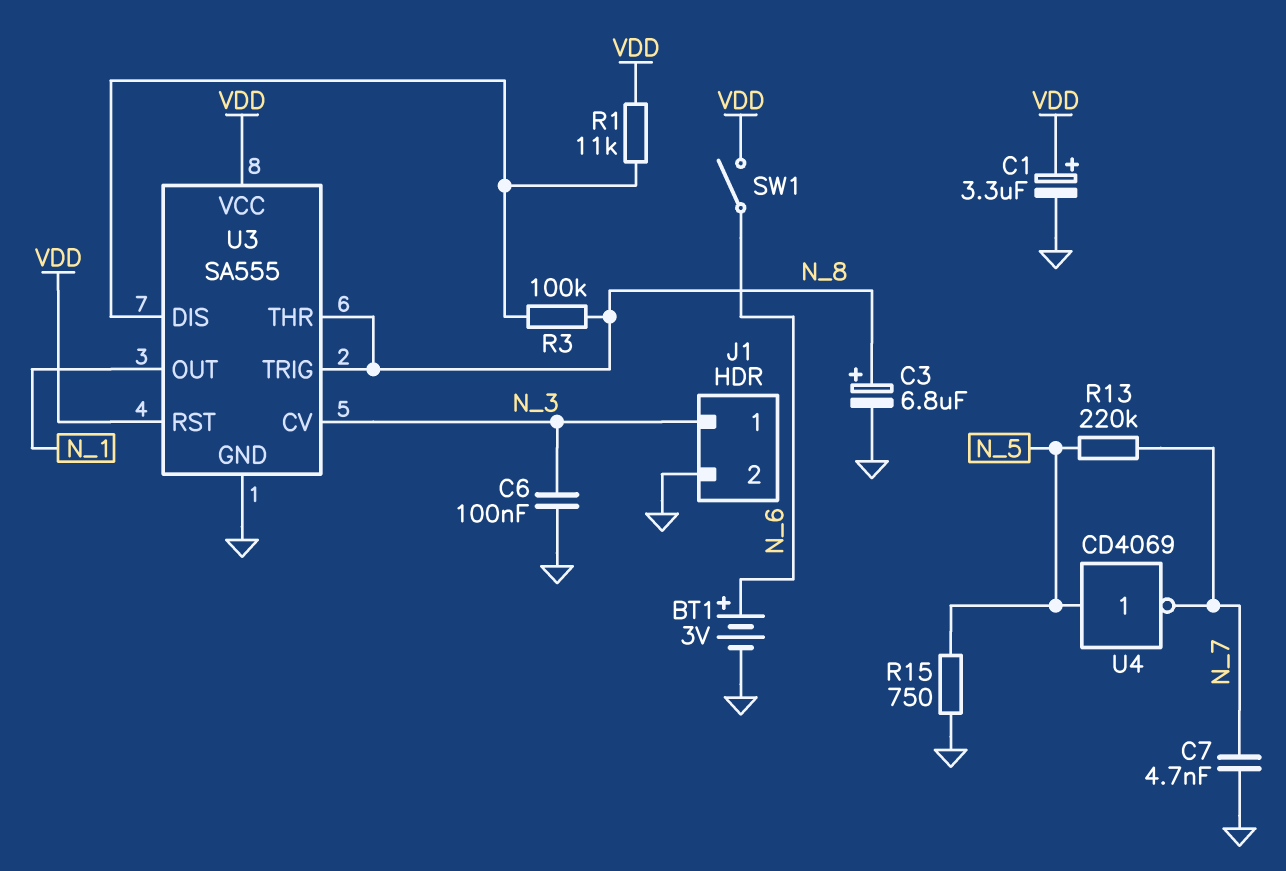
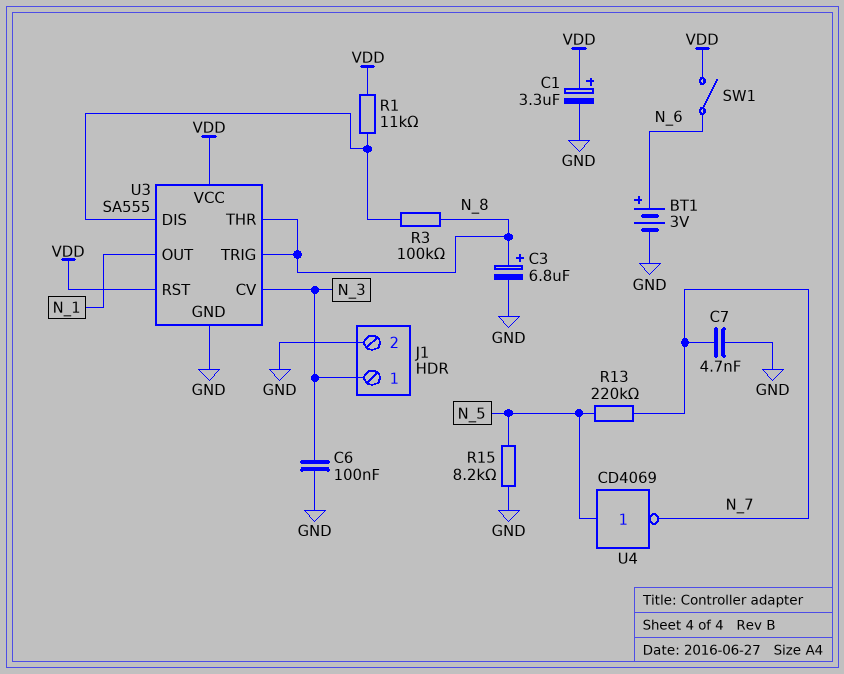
R15: 750 (GND, N_5) -> 8.2k (GND, N_5)

